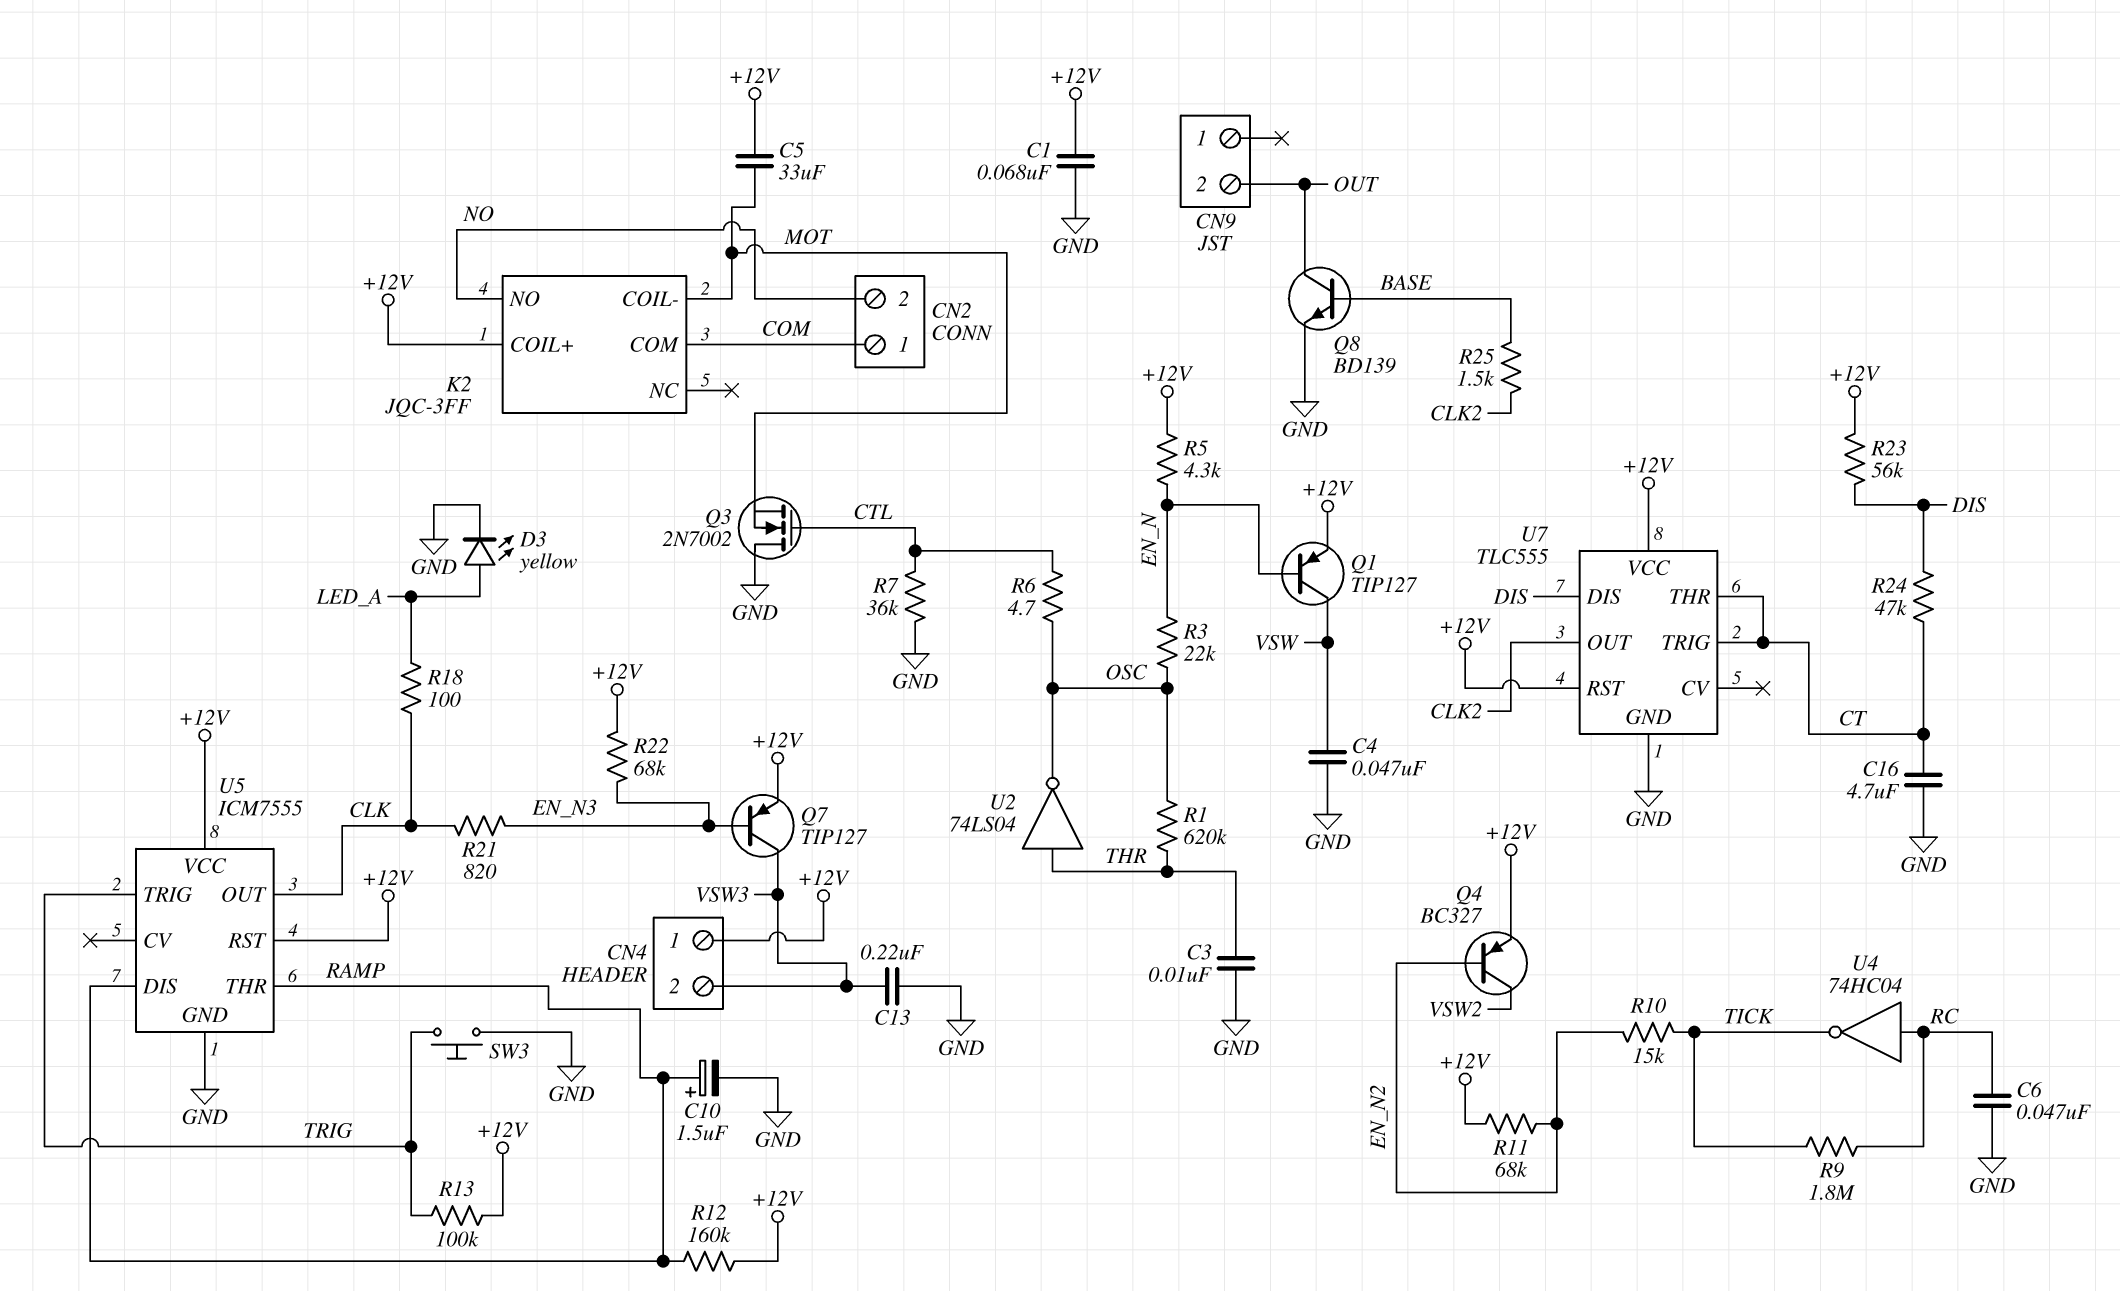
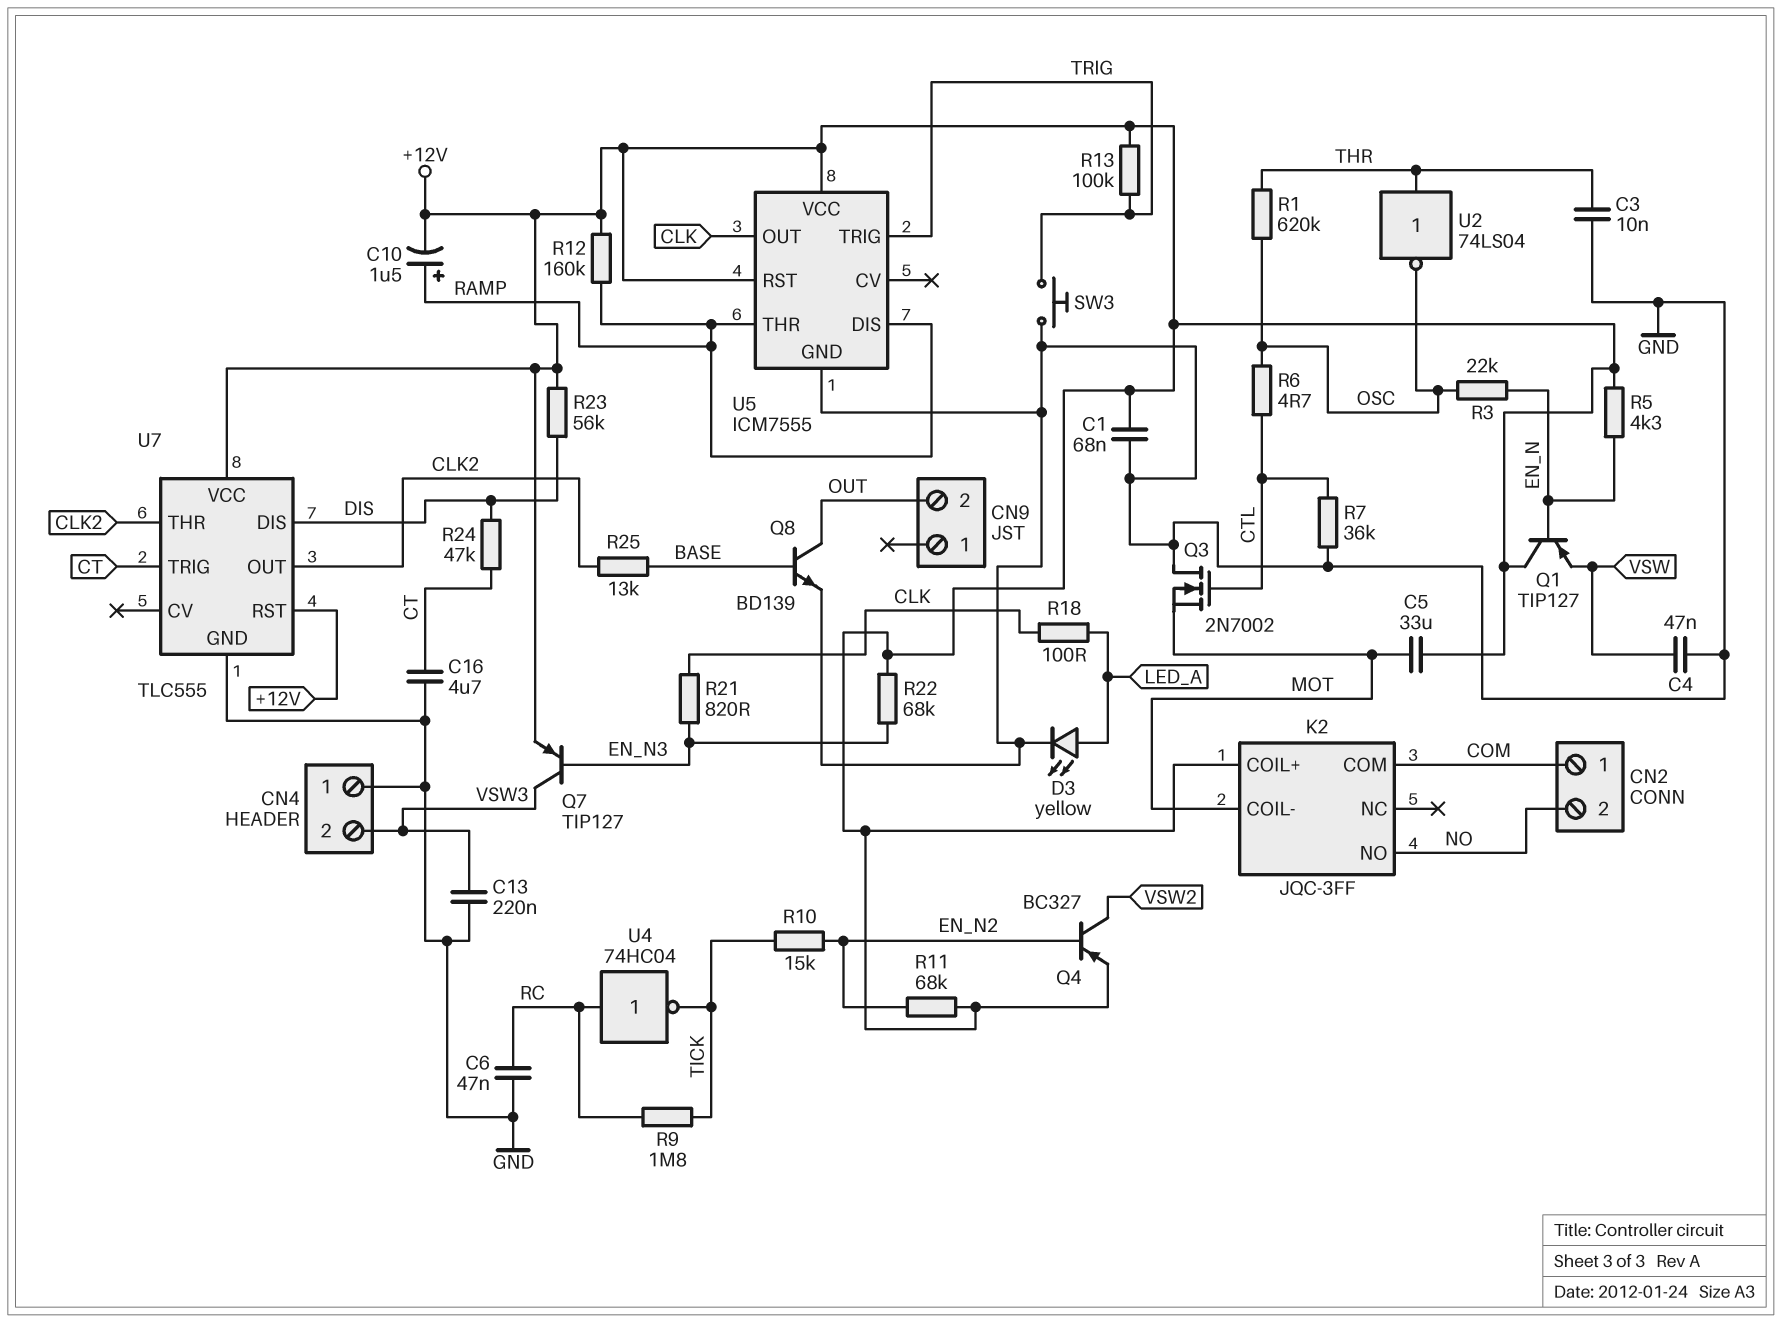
C10: 1.5uF (plus RAMP, minus GND) -> 1.5uF (plus RAMP, minus +12V)
CN4 pin 1: +12V -> GND
Q1: PNP TIP127 (B EN_N, C VSW, E +12V) -> PNP TIP127 (B EN_N, C +12V, E VSW)
R25: 1.5k (BASE, CLK2) -> 13k (BASE, CLK2)
U7 pin THR: CT -> CLK2

